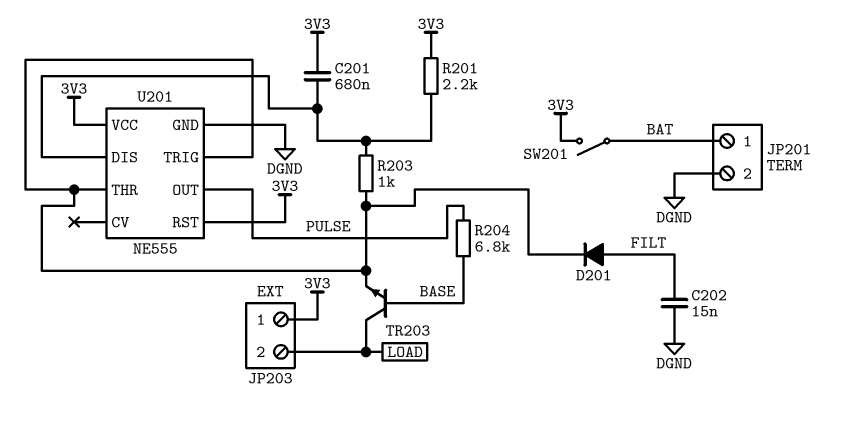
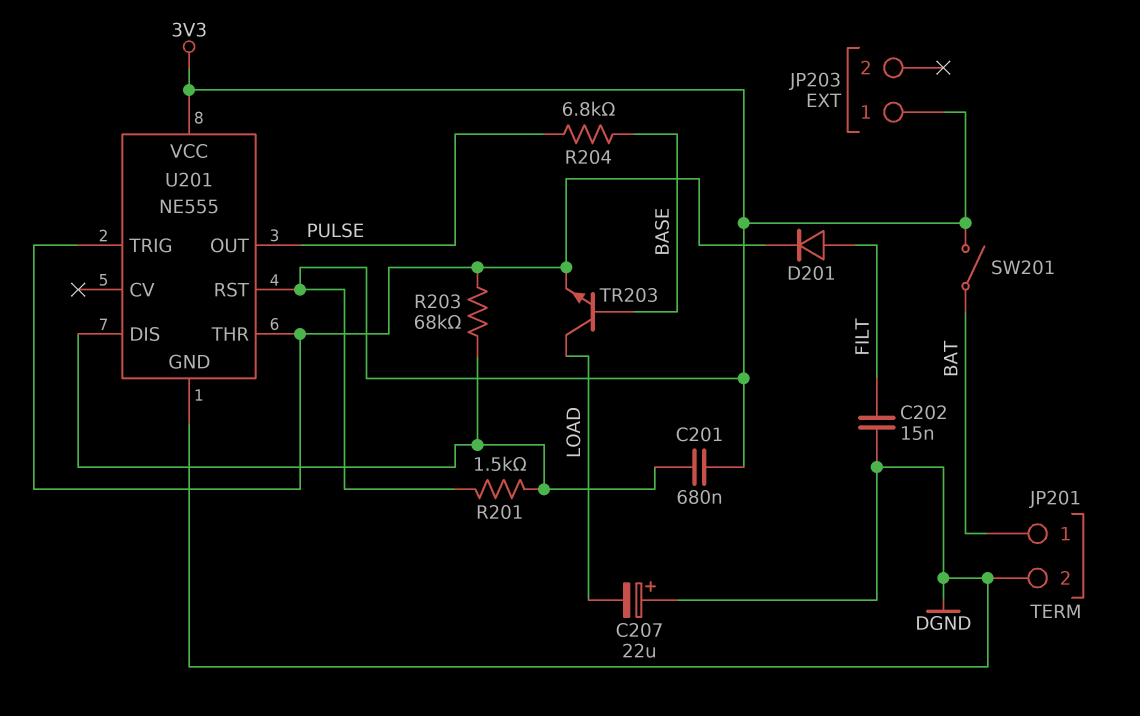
C207: none -> 22uF (plus DGND, minus LOAD)
JP203 pin 2: LOAD -> none
R201: 2.2k (3V3, U201/DIS) -> 1.5k (3V3, U201/DIS)
R203: 1k (U201/DIS, U201/THR) -> 68k (U201/DIS, U201/THR)

